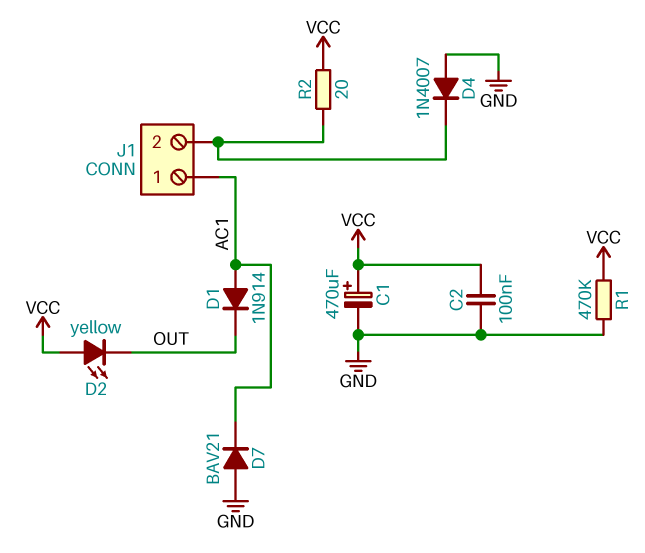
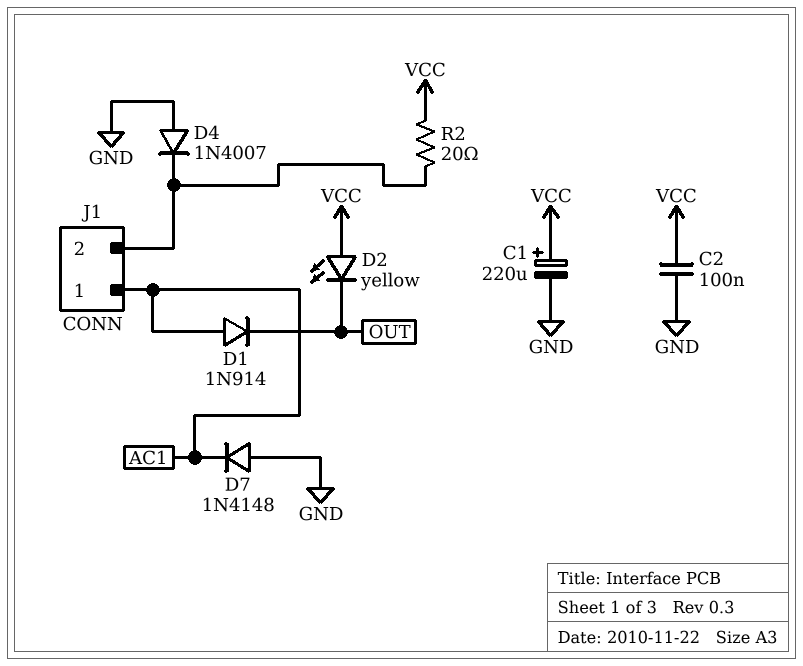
C1: 470uF (plus VCC, minus GND) -> 220uF (plus VCC, minus GND)
D7: diode BAV21 (A GND, K AC1) -> diode 1N4148 (A GND, K AC1)
R1: 470k (GND, VCC) -> none

